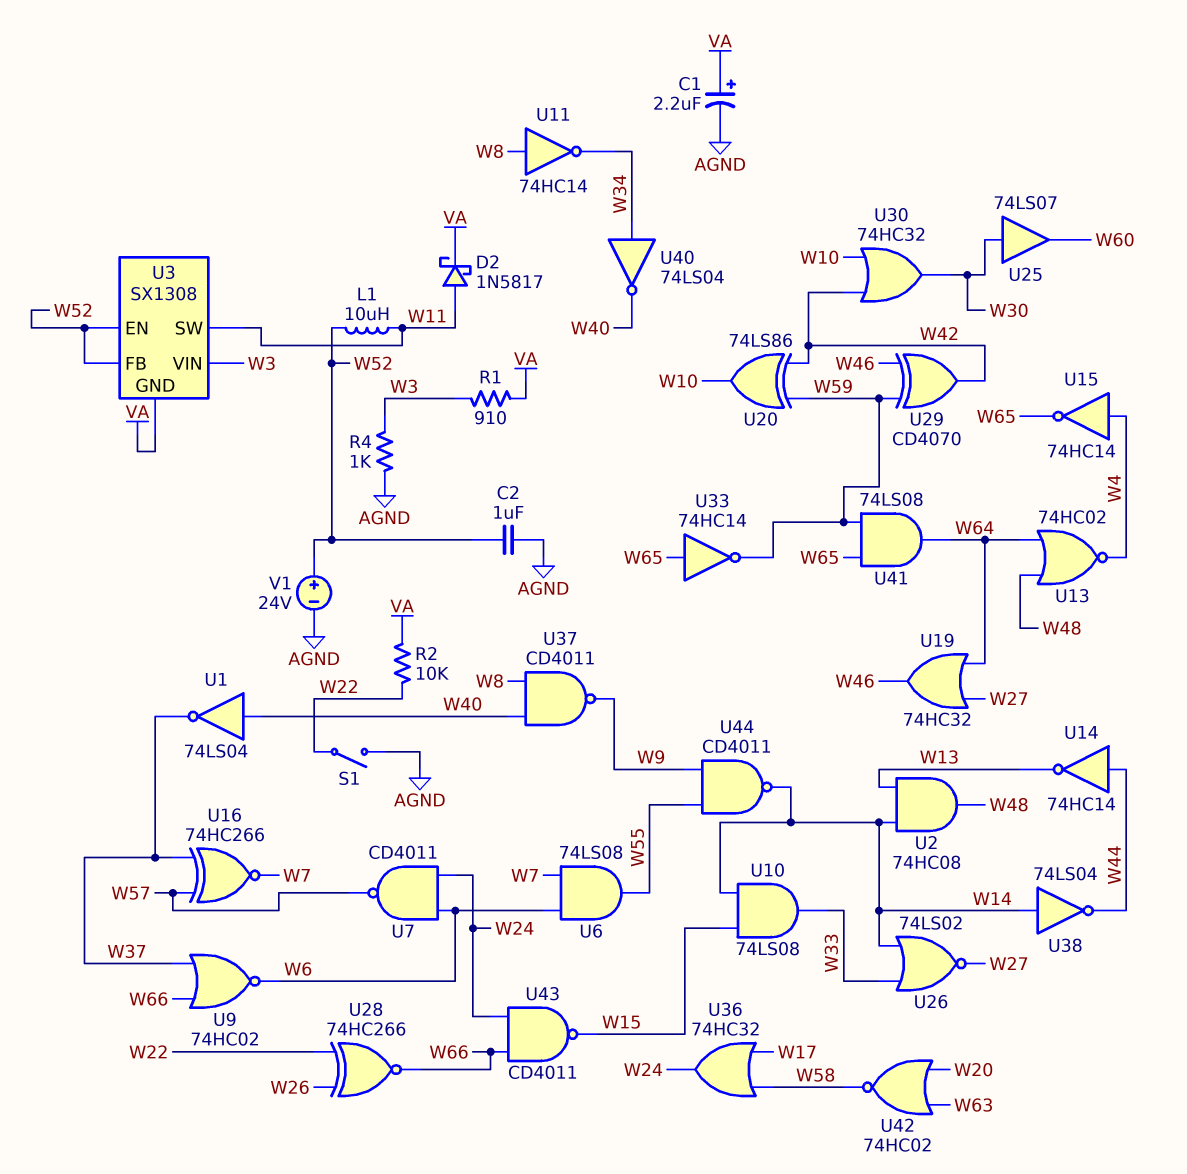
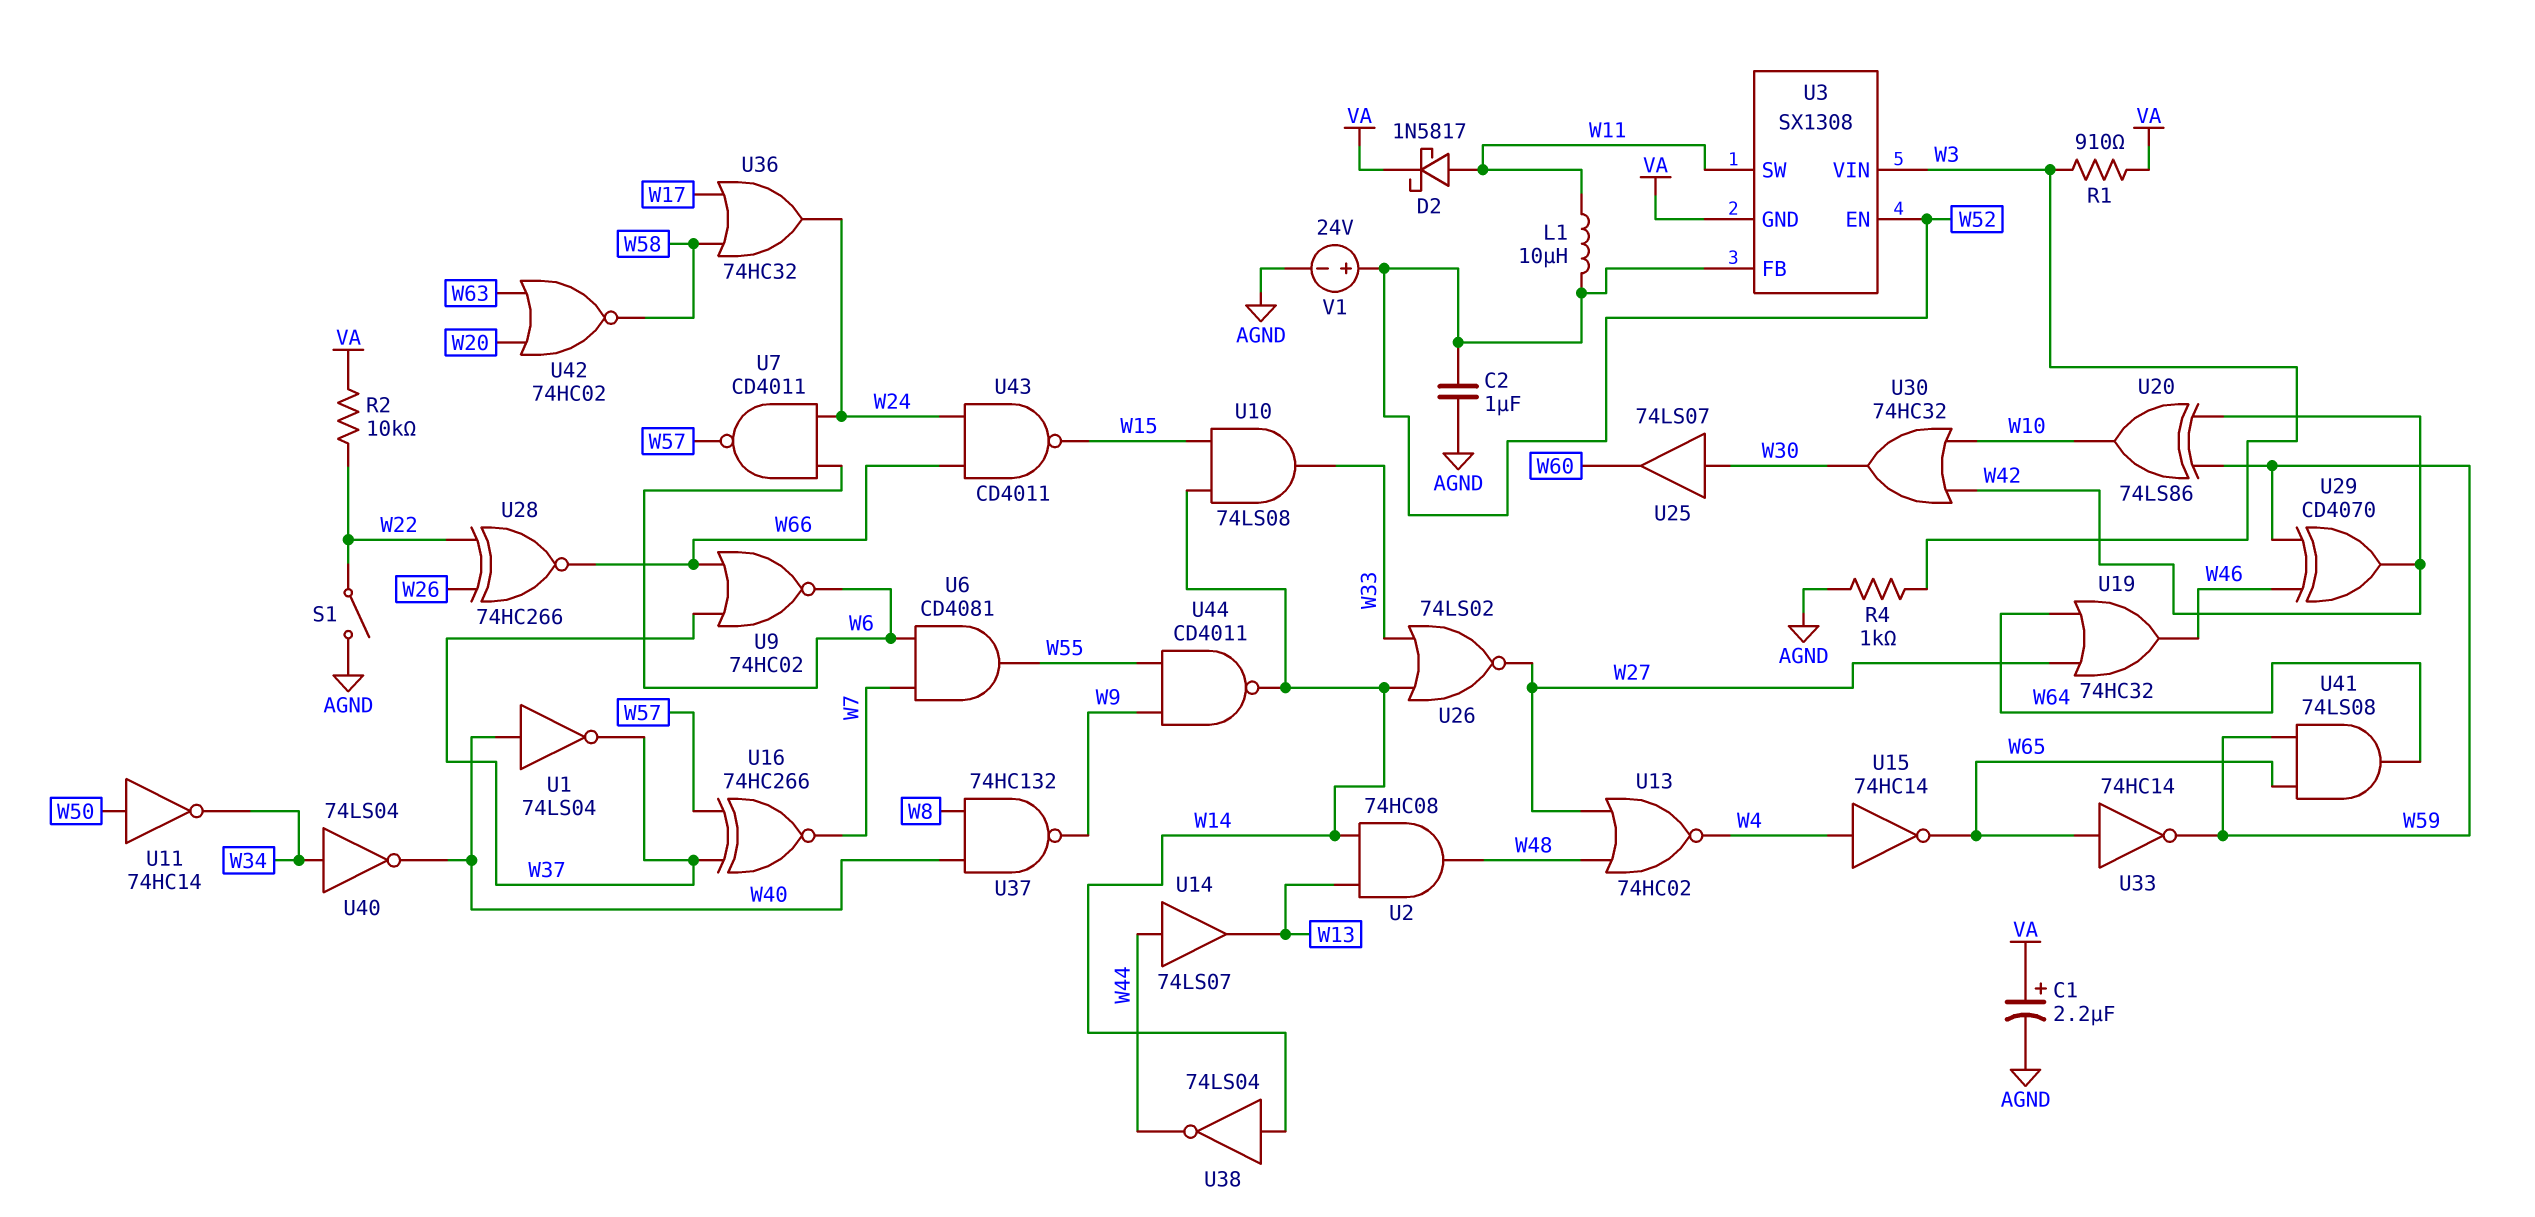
U6: AND 74LS08 (in W6, in W7, out W55) -> AND CD4081 (in W6, in W7, out W55)
U11: NOT 74HC14 (in W8, out W34) -> NOT 74HC14 (in W50, out W34)
U13: NOR 74HC02 (in W48, in W64, out W4) -> NOR 74HC02 (in W27, in W48, out W4)
U14: NOT 74HC14 (in W44, out W13) -> buffer 74LS07 (in W44, out W13)
U37: NAND CD4011 (in W8, in W40, out W9) -> NAND 74HC132 (in W8, in W40, out W9)

